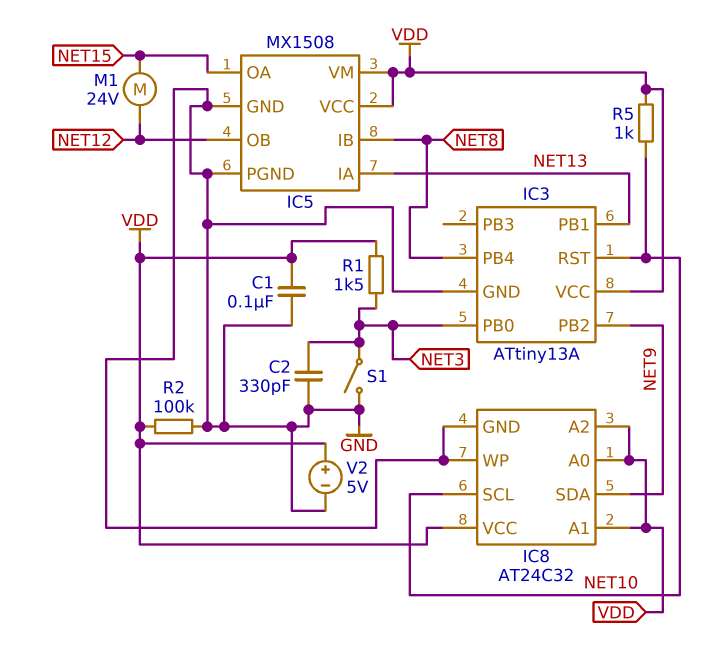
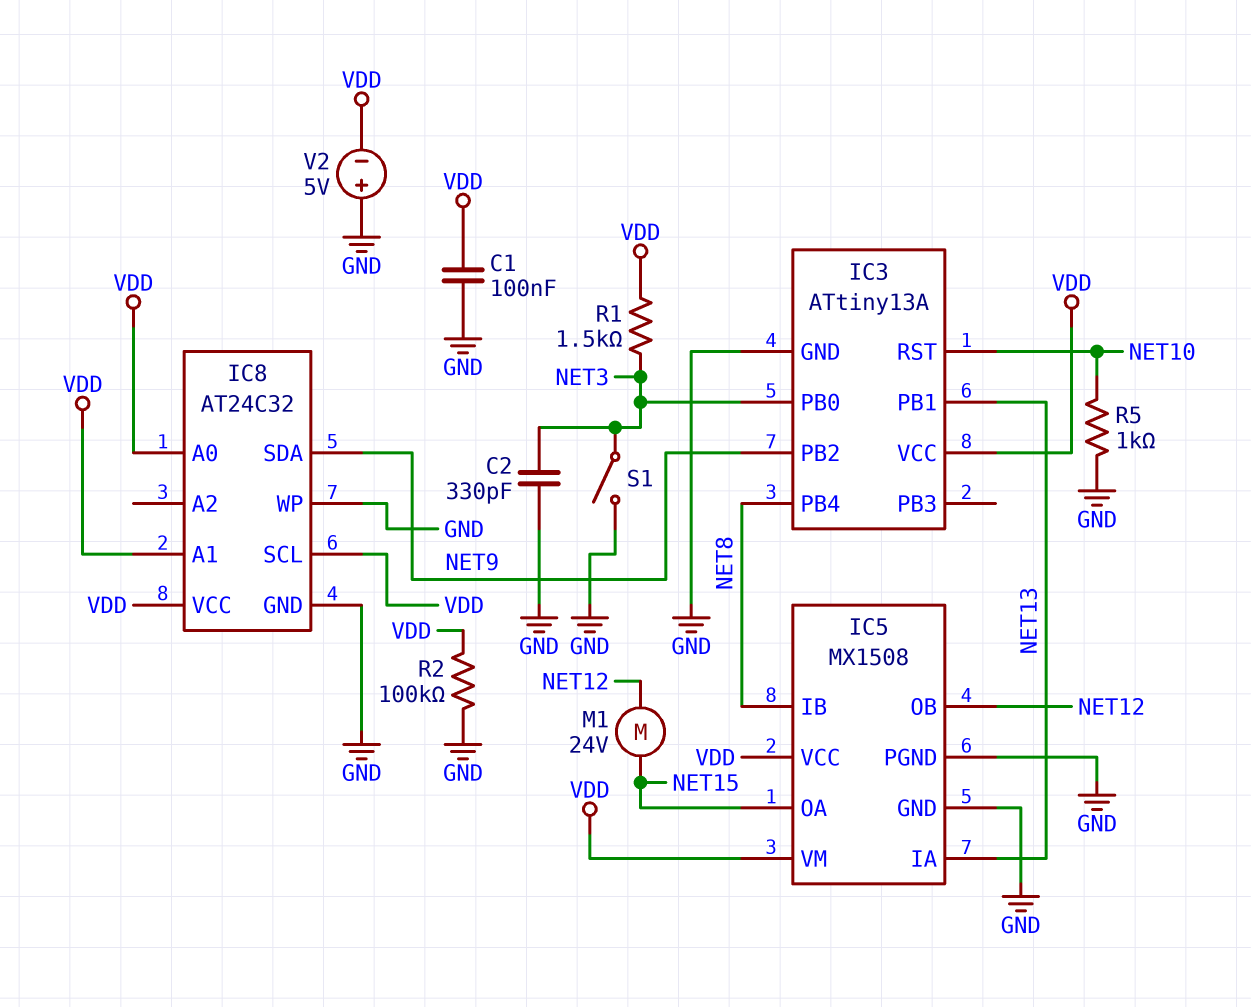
IC8 pin A2: VDD -> none
IC8 pin SCL: NET10 -> VDD
R5: 1k (NET10, VDD) -> 1k (GND, NET10)
V2: 5V (plus VDD, minus GND) -> 5V (plus GND, minus VDD)

